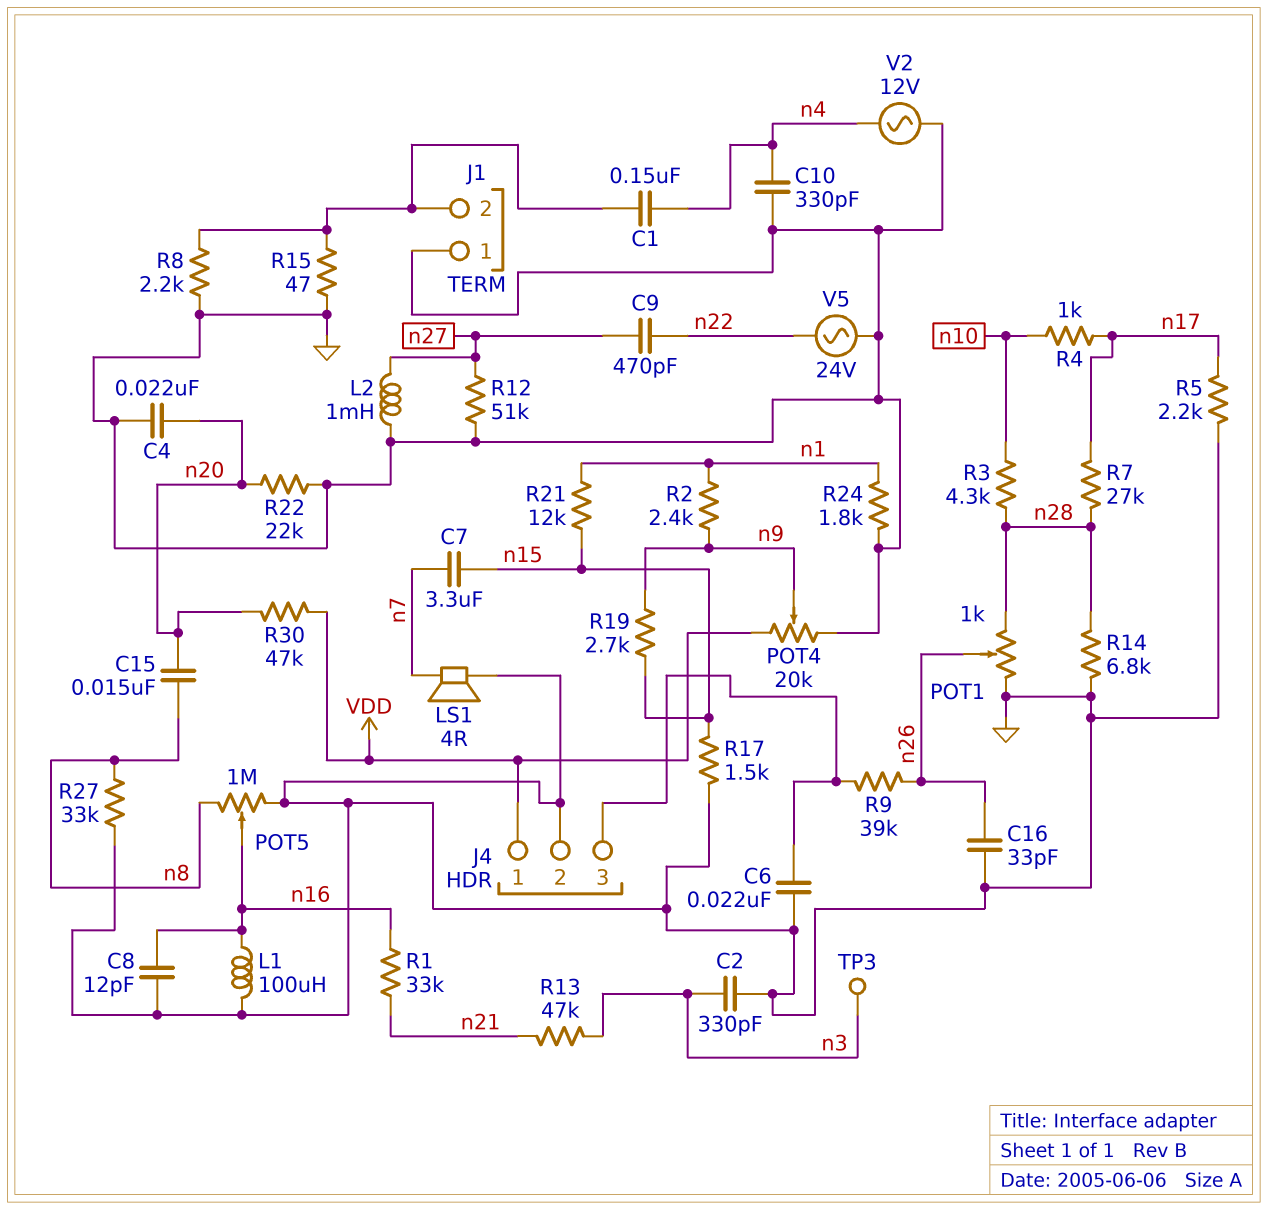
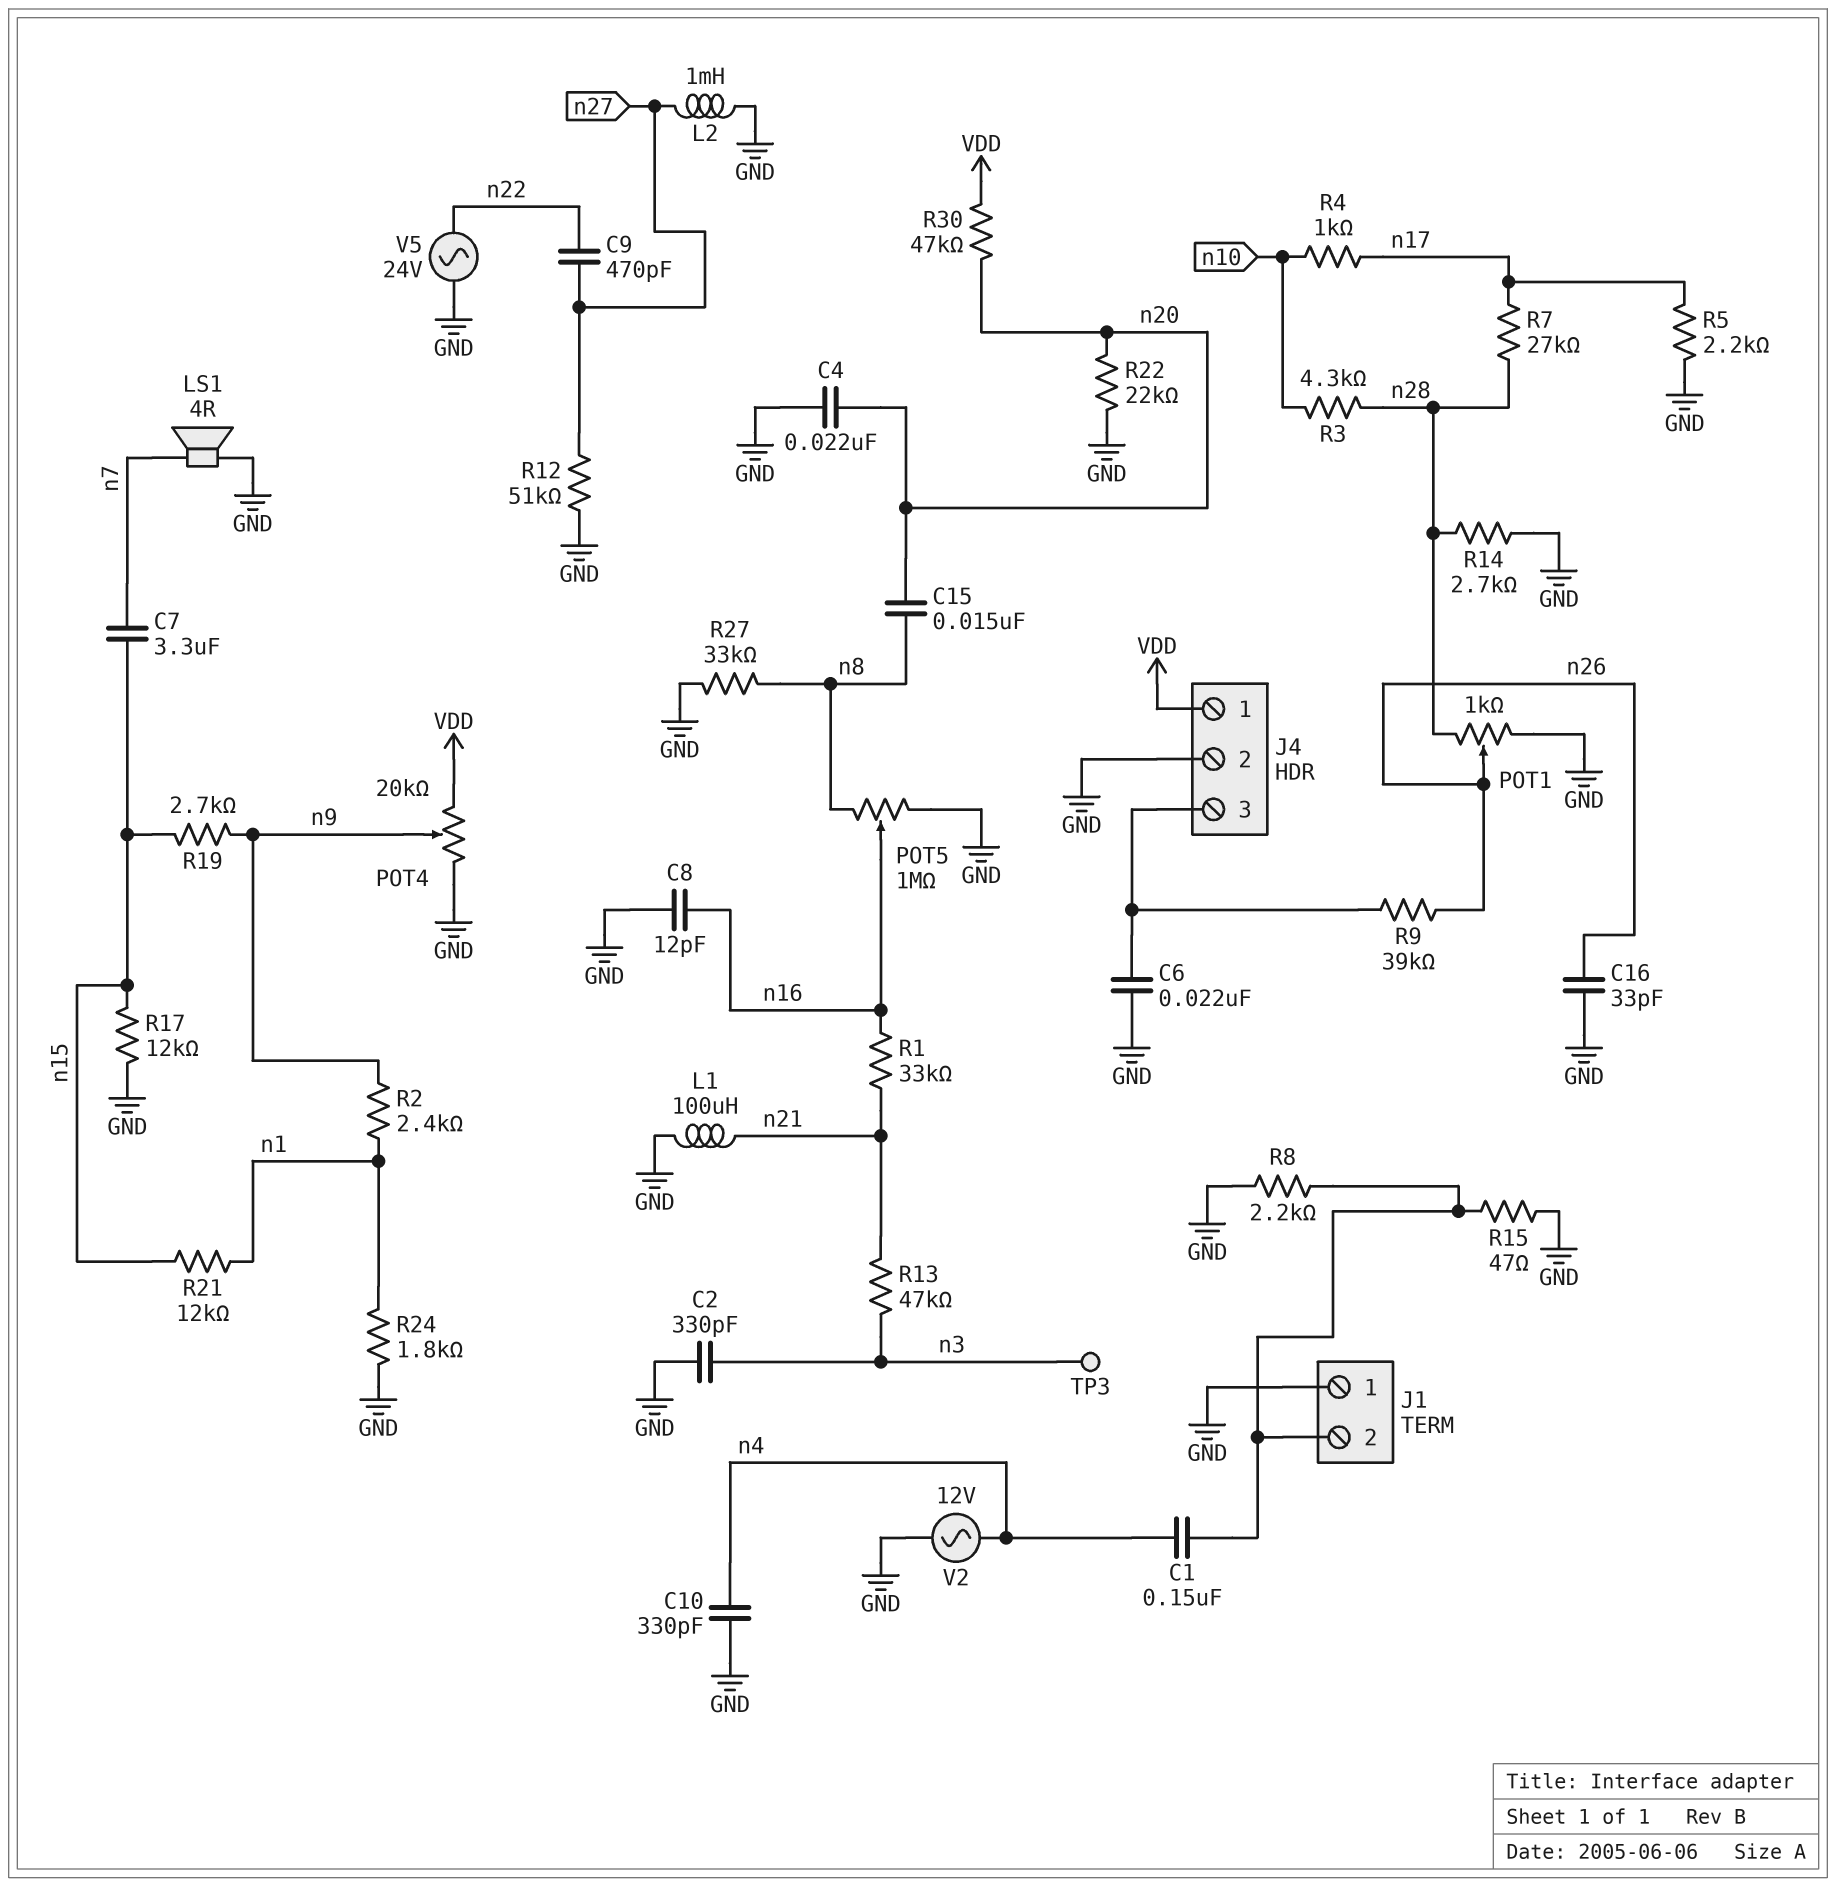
L1: 100uH (GND, n16) -> 100uH (GND, n21)
R14: 6.8k (GND, n28) -> 2.7k (GND, n28)
R17: 1.5k (GND, n15) -> 12k (GND, n15)

